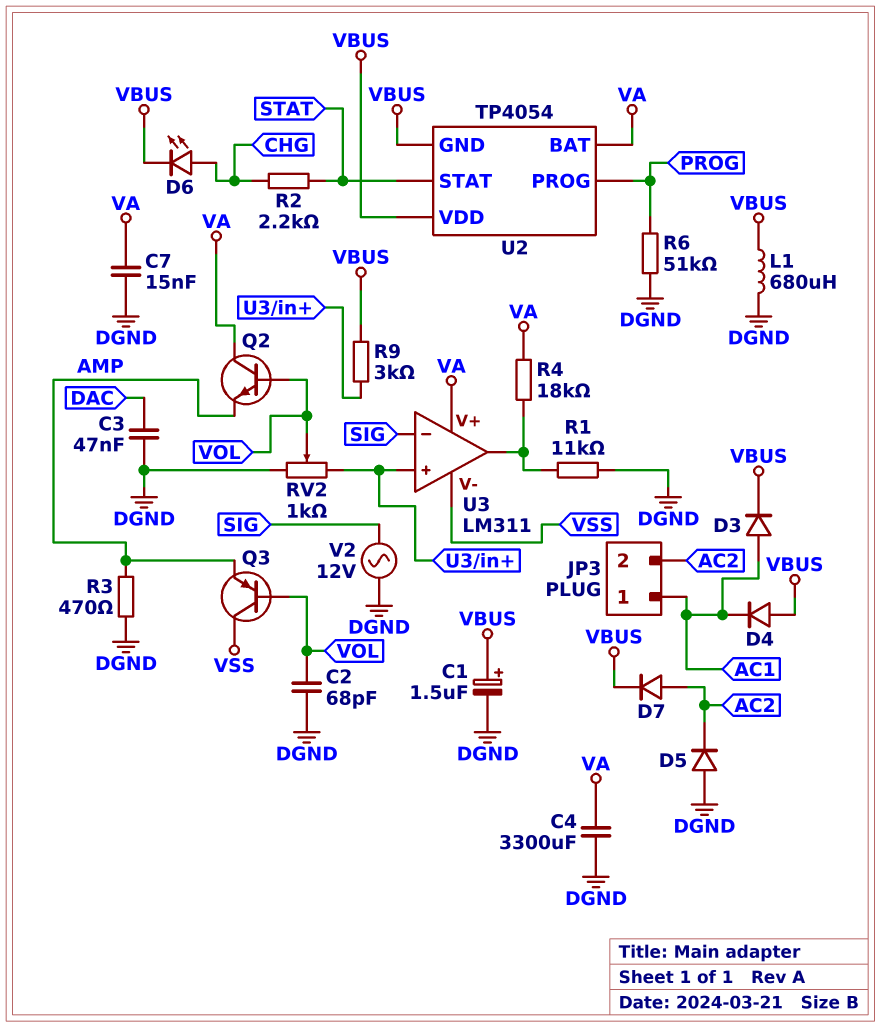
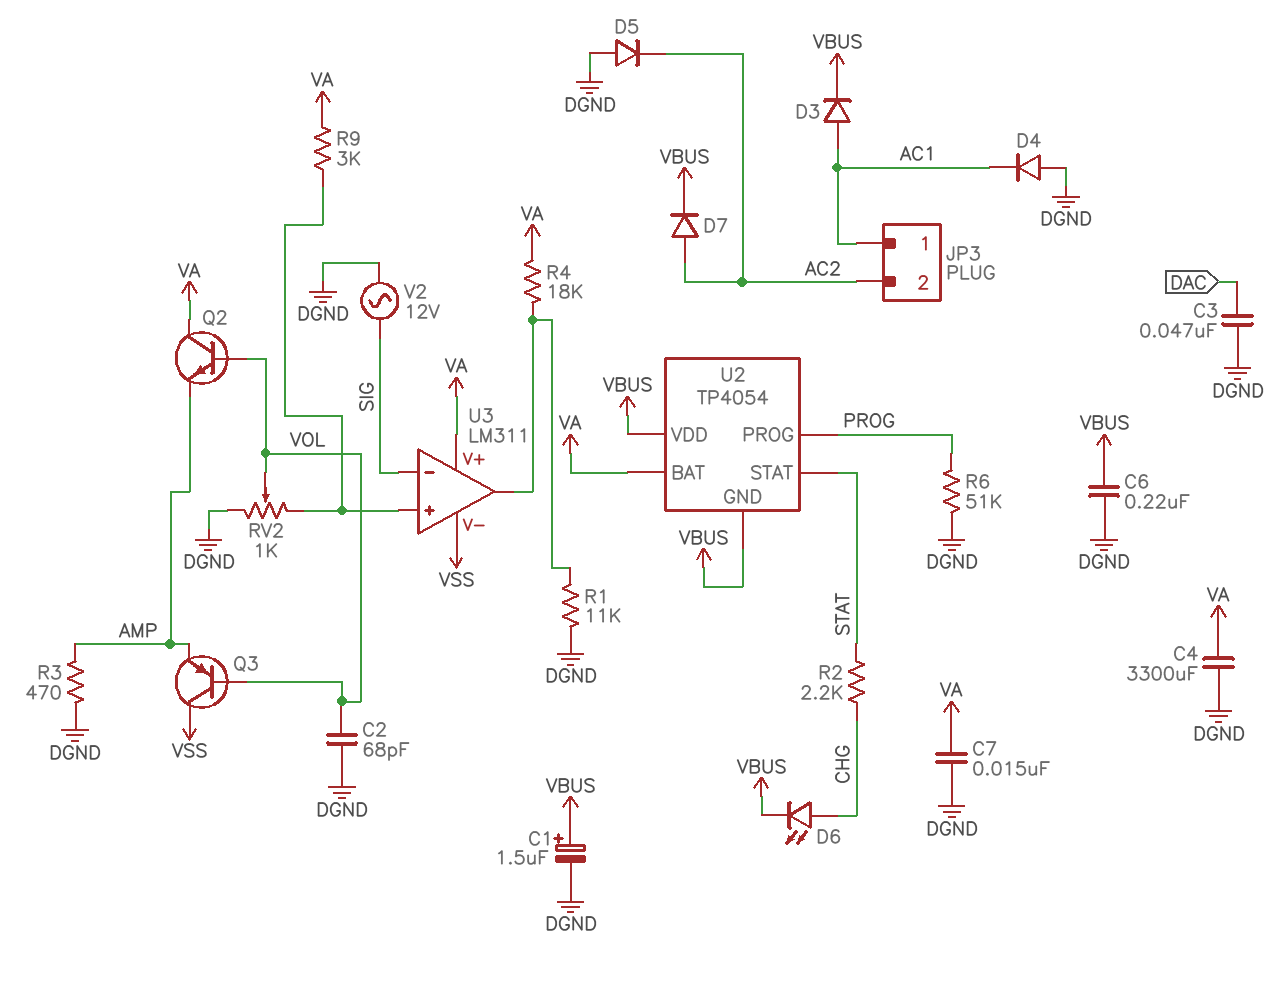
C6: none -> 220nF (DGND, VBUS)
D4: diode (A VBUS, K AC1) -> diode (A DGND, K AC1)
L1: 680uH (DGND, VBUS) -> none
R9: 3k (U3/in+, VBUS) -> 3k (U3/in+, VA)

